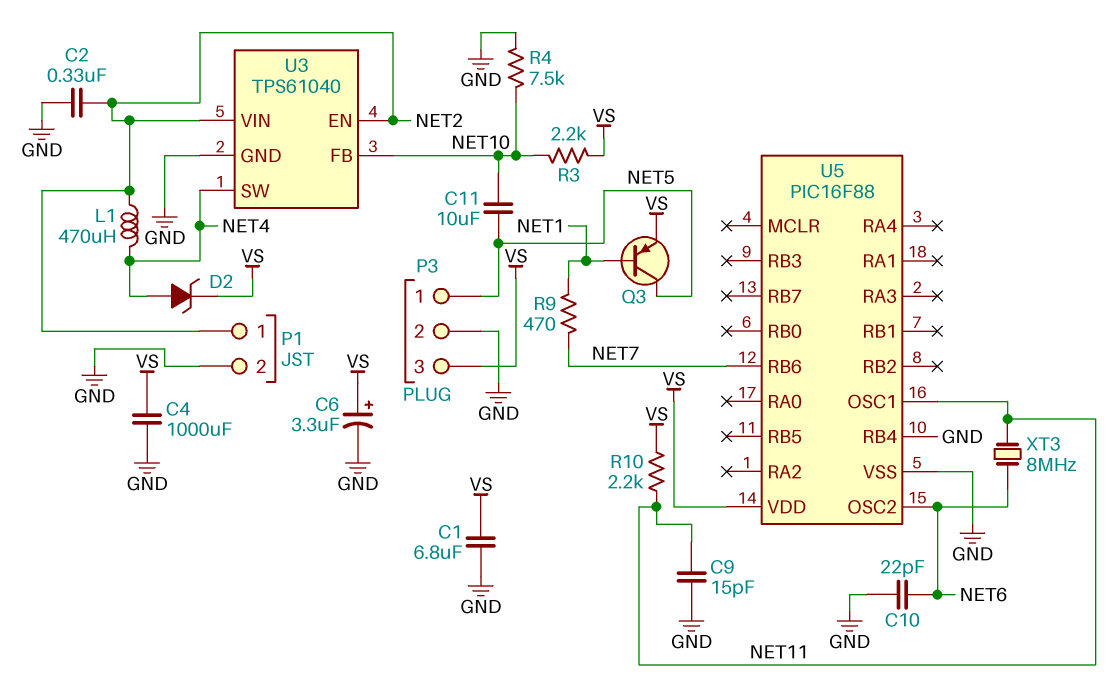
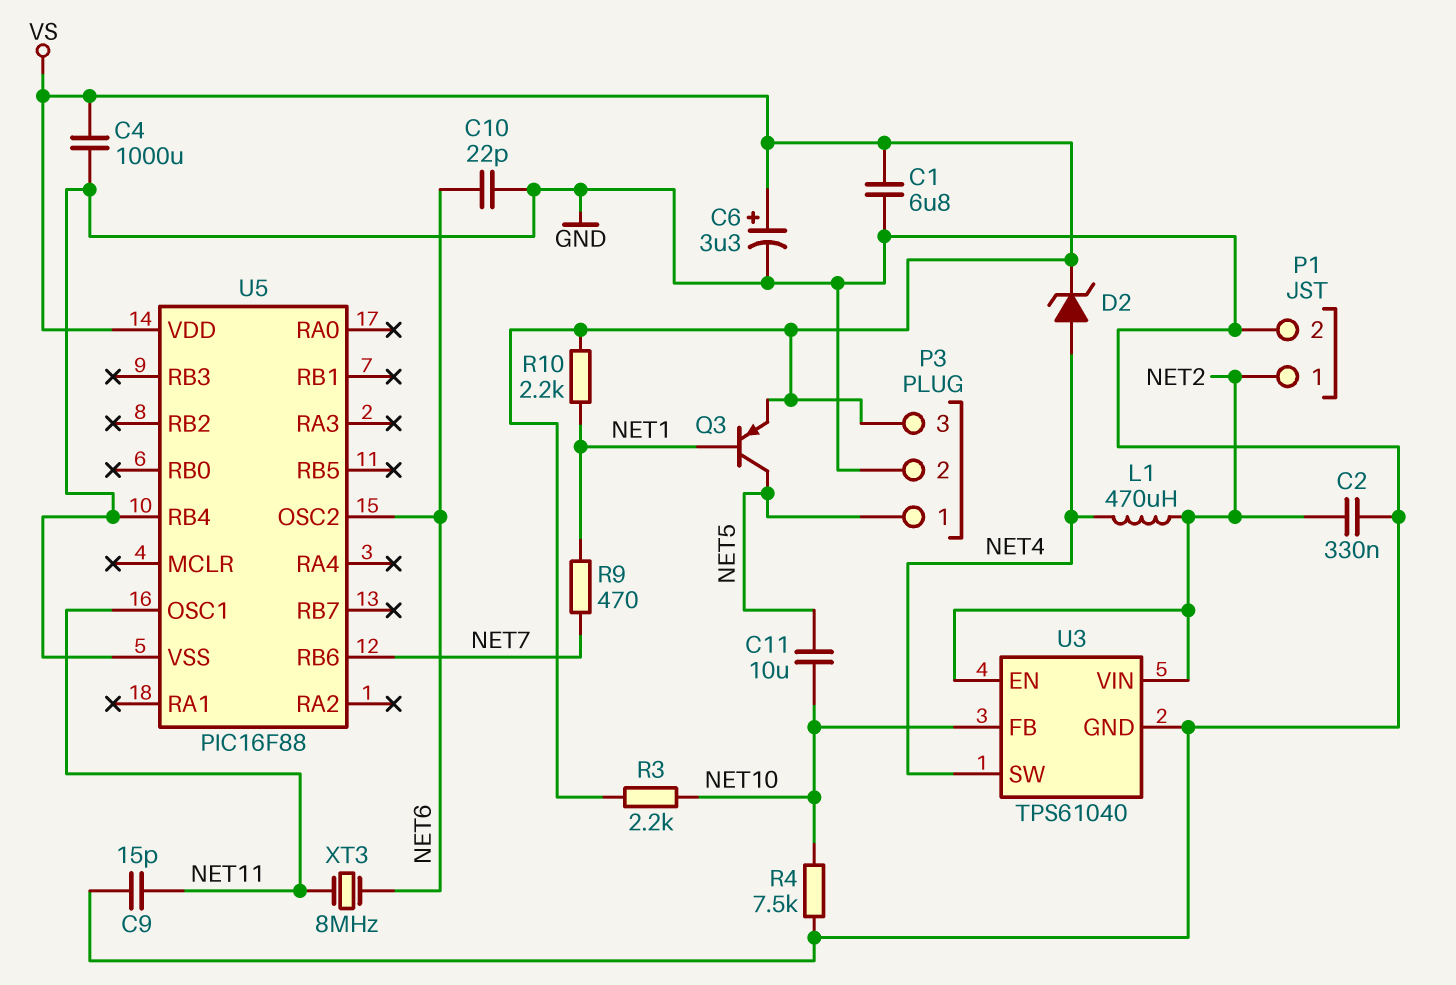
R10: 2.2k (NET11, VS) -> 2.2k (NET1, VS)

